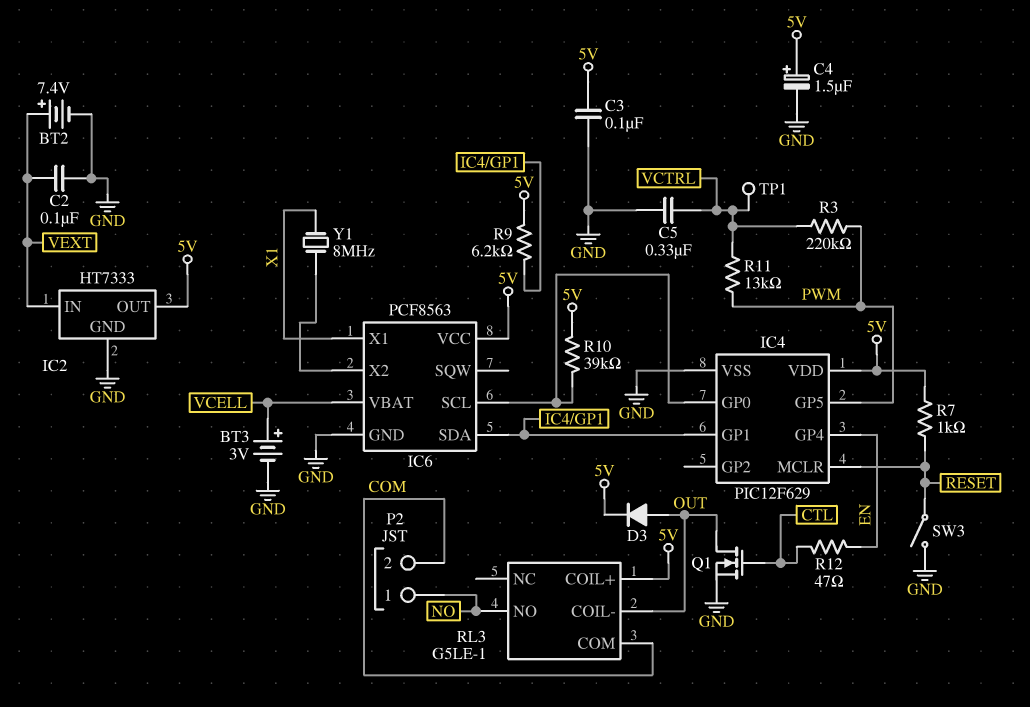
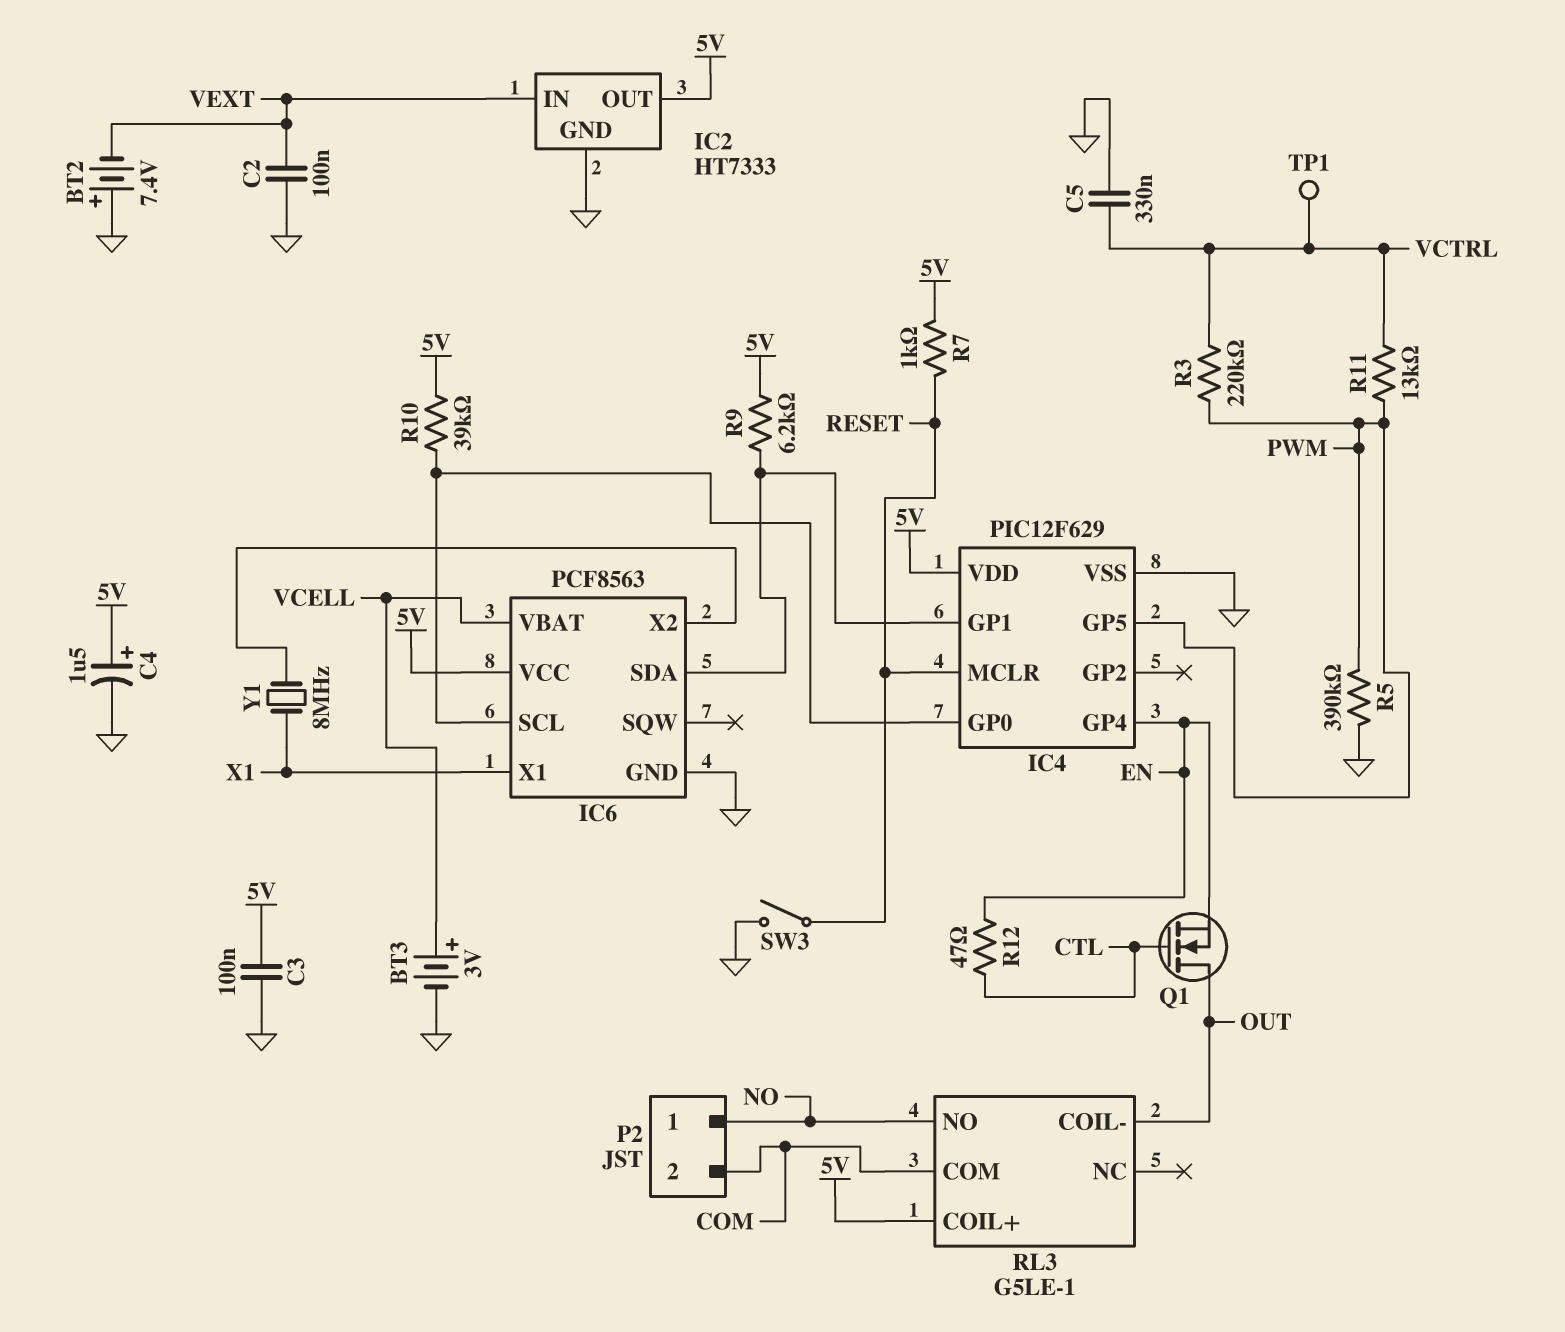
BT2: 7.4V (plus VEXT, minus GND) -> 7.4V (plus GND, minus VEXT)
D3: diode (A OUT, K 5V) -> none
Q1: NMOS (G CTL, D OUT, S GND) -> NMOS (G CTL, D OUT, S EN)
R5: none -> 390k (GND, PWM)

